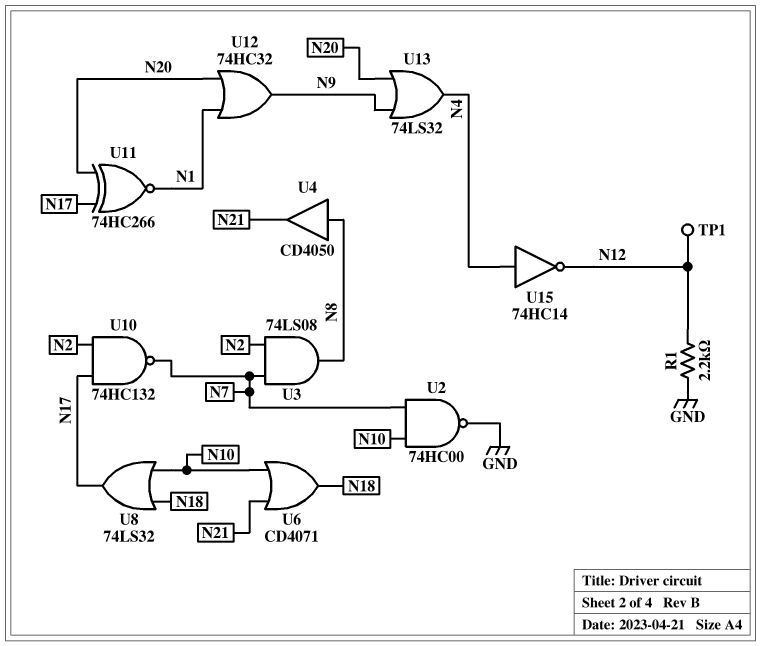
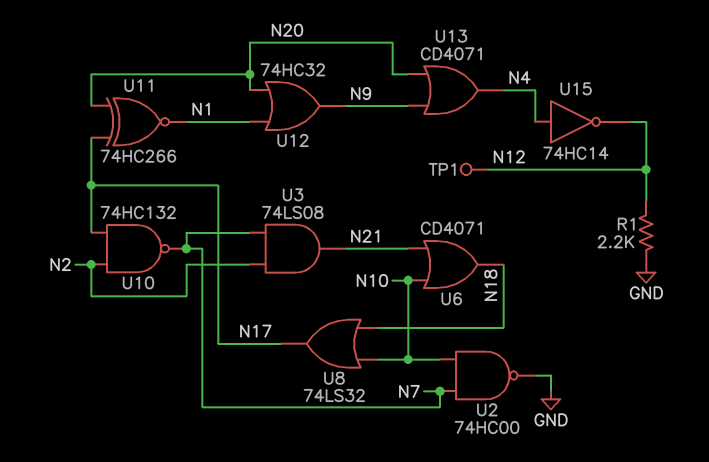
U3: AND 74LS08 (in N2, in N7, out N8) -> AND 74LS08 (in N2, in N7, out N21)
U4: buffer CD4050 (in N8, out N21) -> none
U13: OR 74LS32 (in N9, in N20, out N4) -> OR CD4071 (in N9, in N20, out N4)

